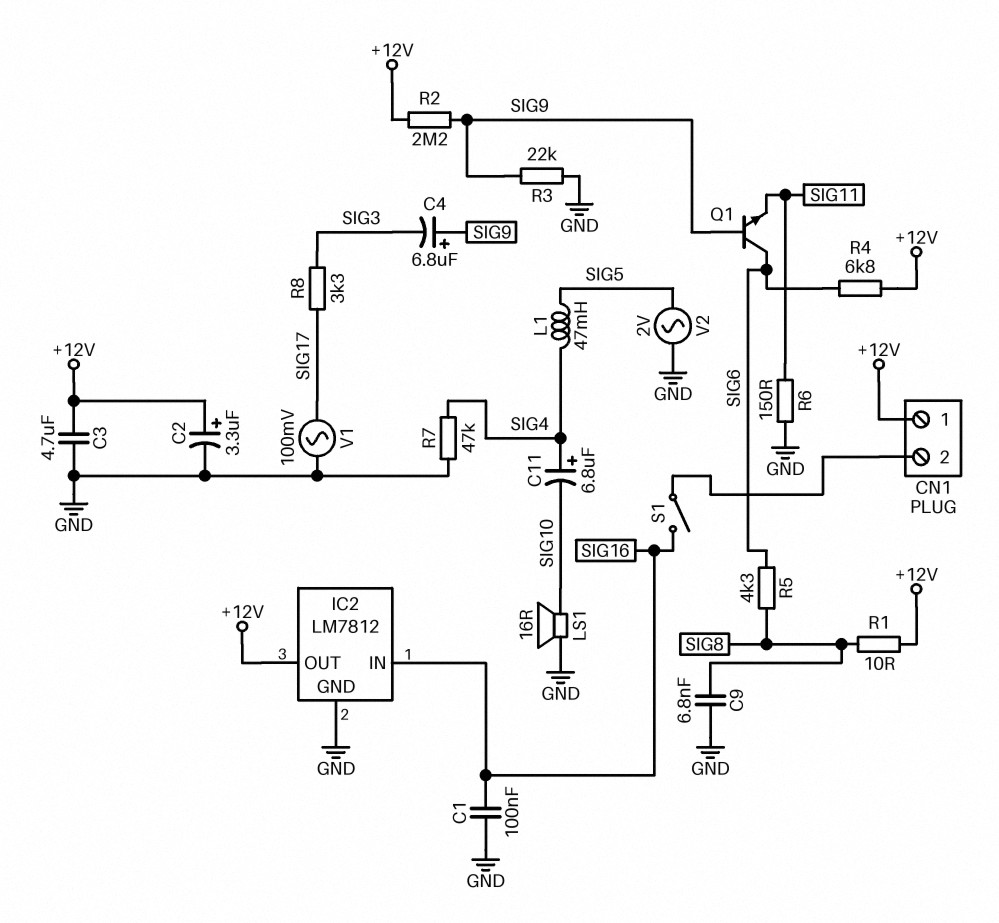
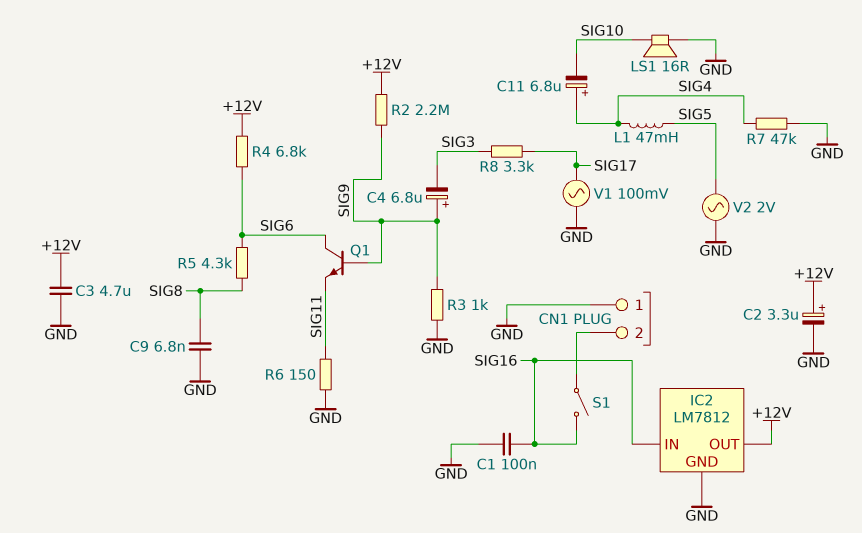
CN1 pin 1: +12V -> GND
R1: 10 (+12V, SIG8) -> none
R3: 22k (GND, SIG9) -> 1k (GND, SIG9)

